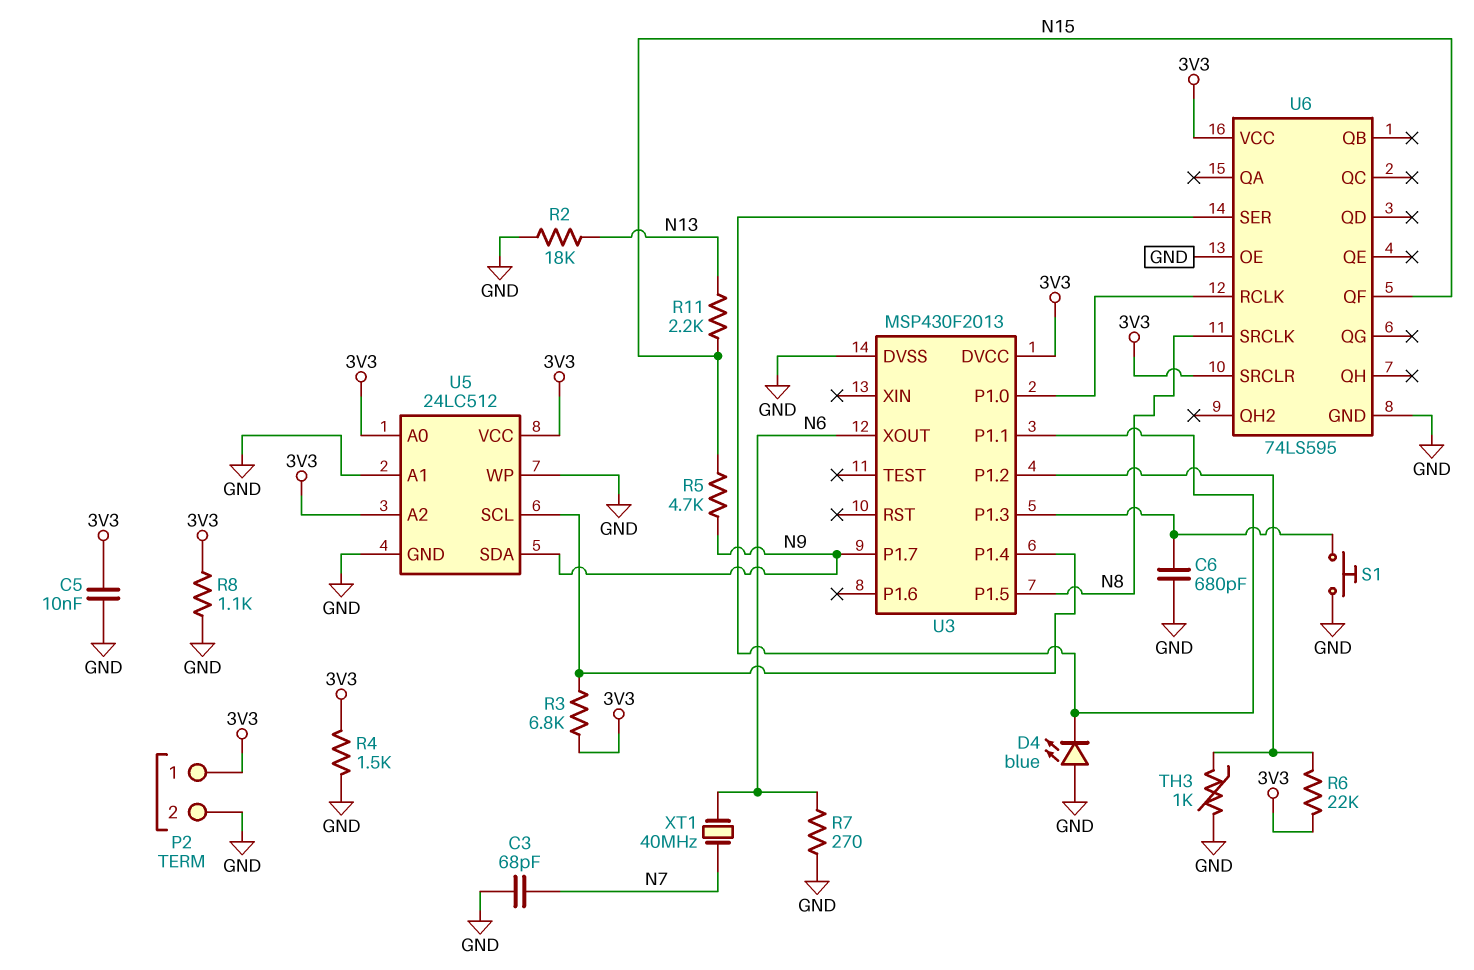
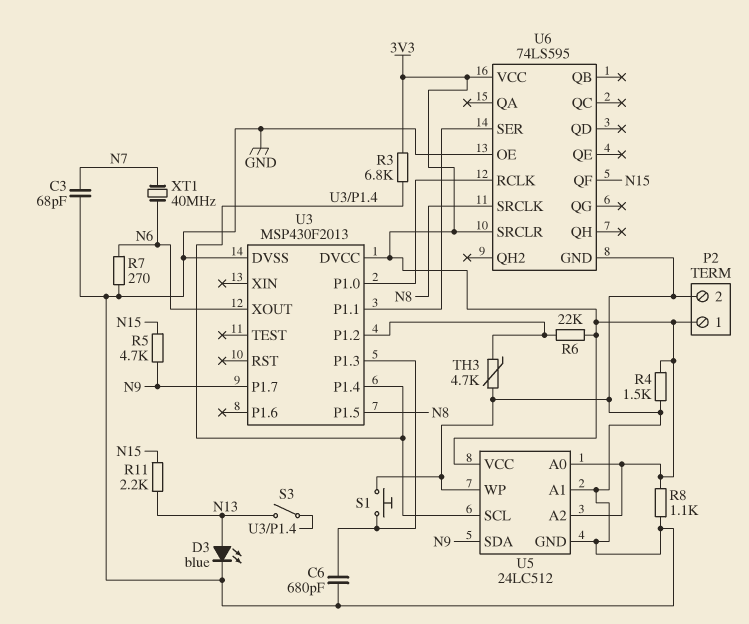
C5: 10nF (3V3, GND) -> none
D3: none -> LED blue (A N13, K GND)
D4: LED blue (A GND, K U3/P1.1) -> none
R2: 18k (GND, N13) -> none
S3: none -> switch (N13, U3/P1.4)
TH3: 1k (GND, U3/P1.2) -> 4.7k (GND, U3/P1.2)

